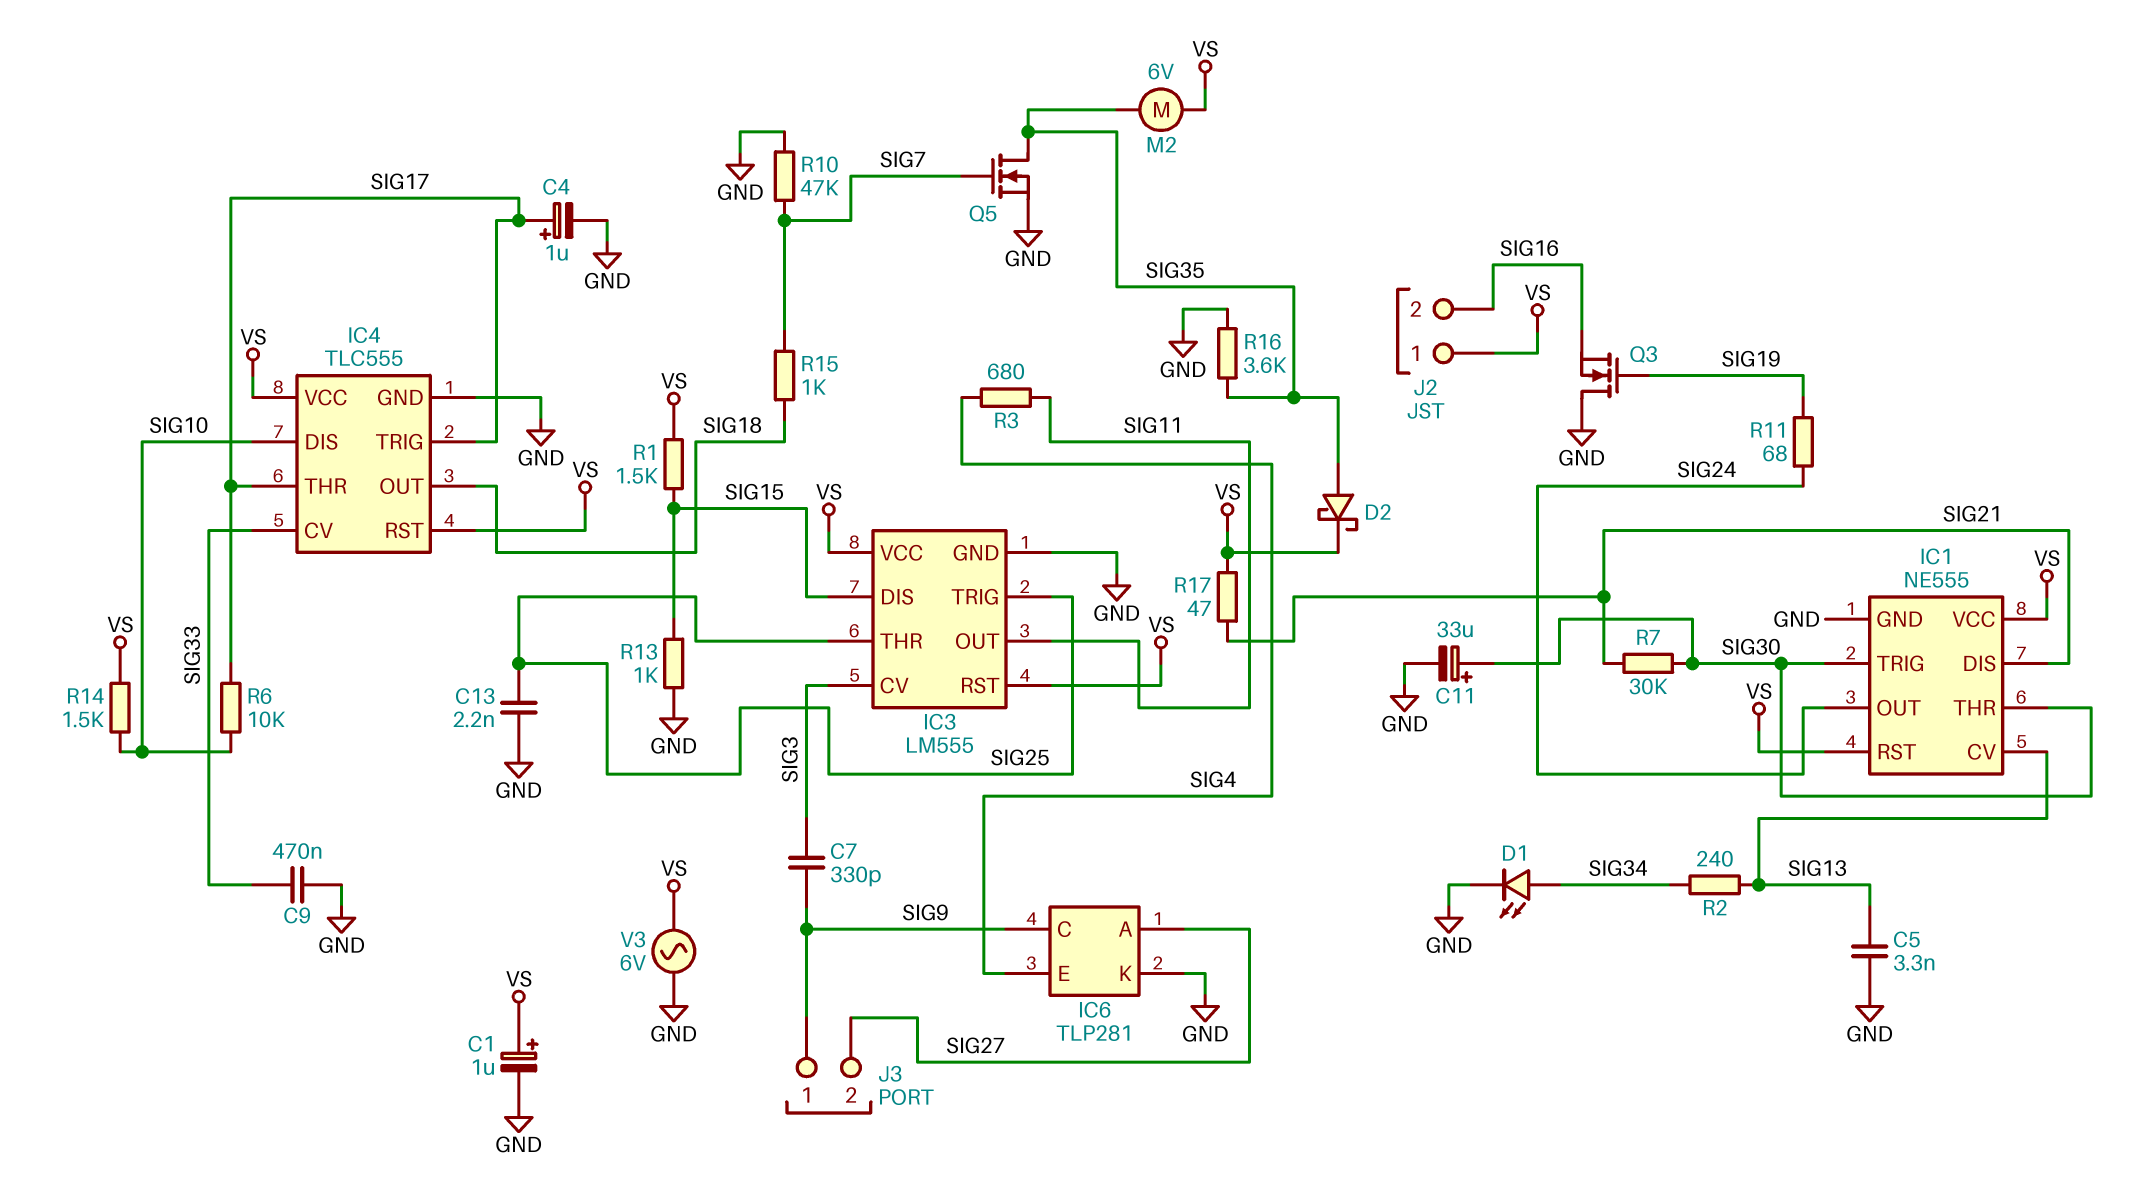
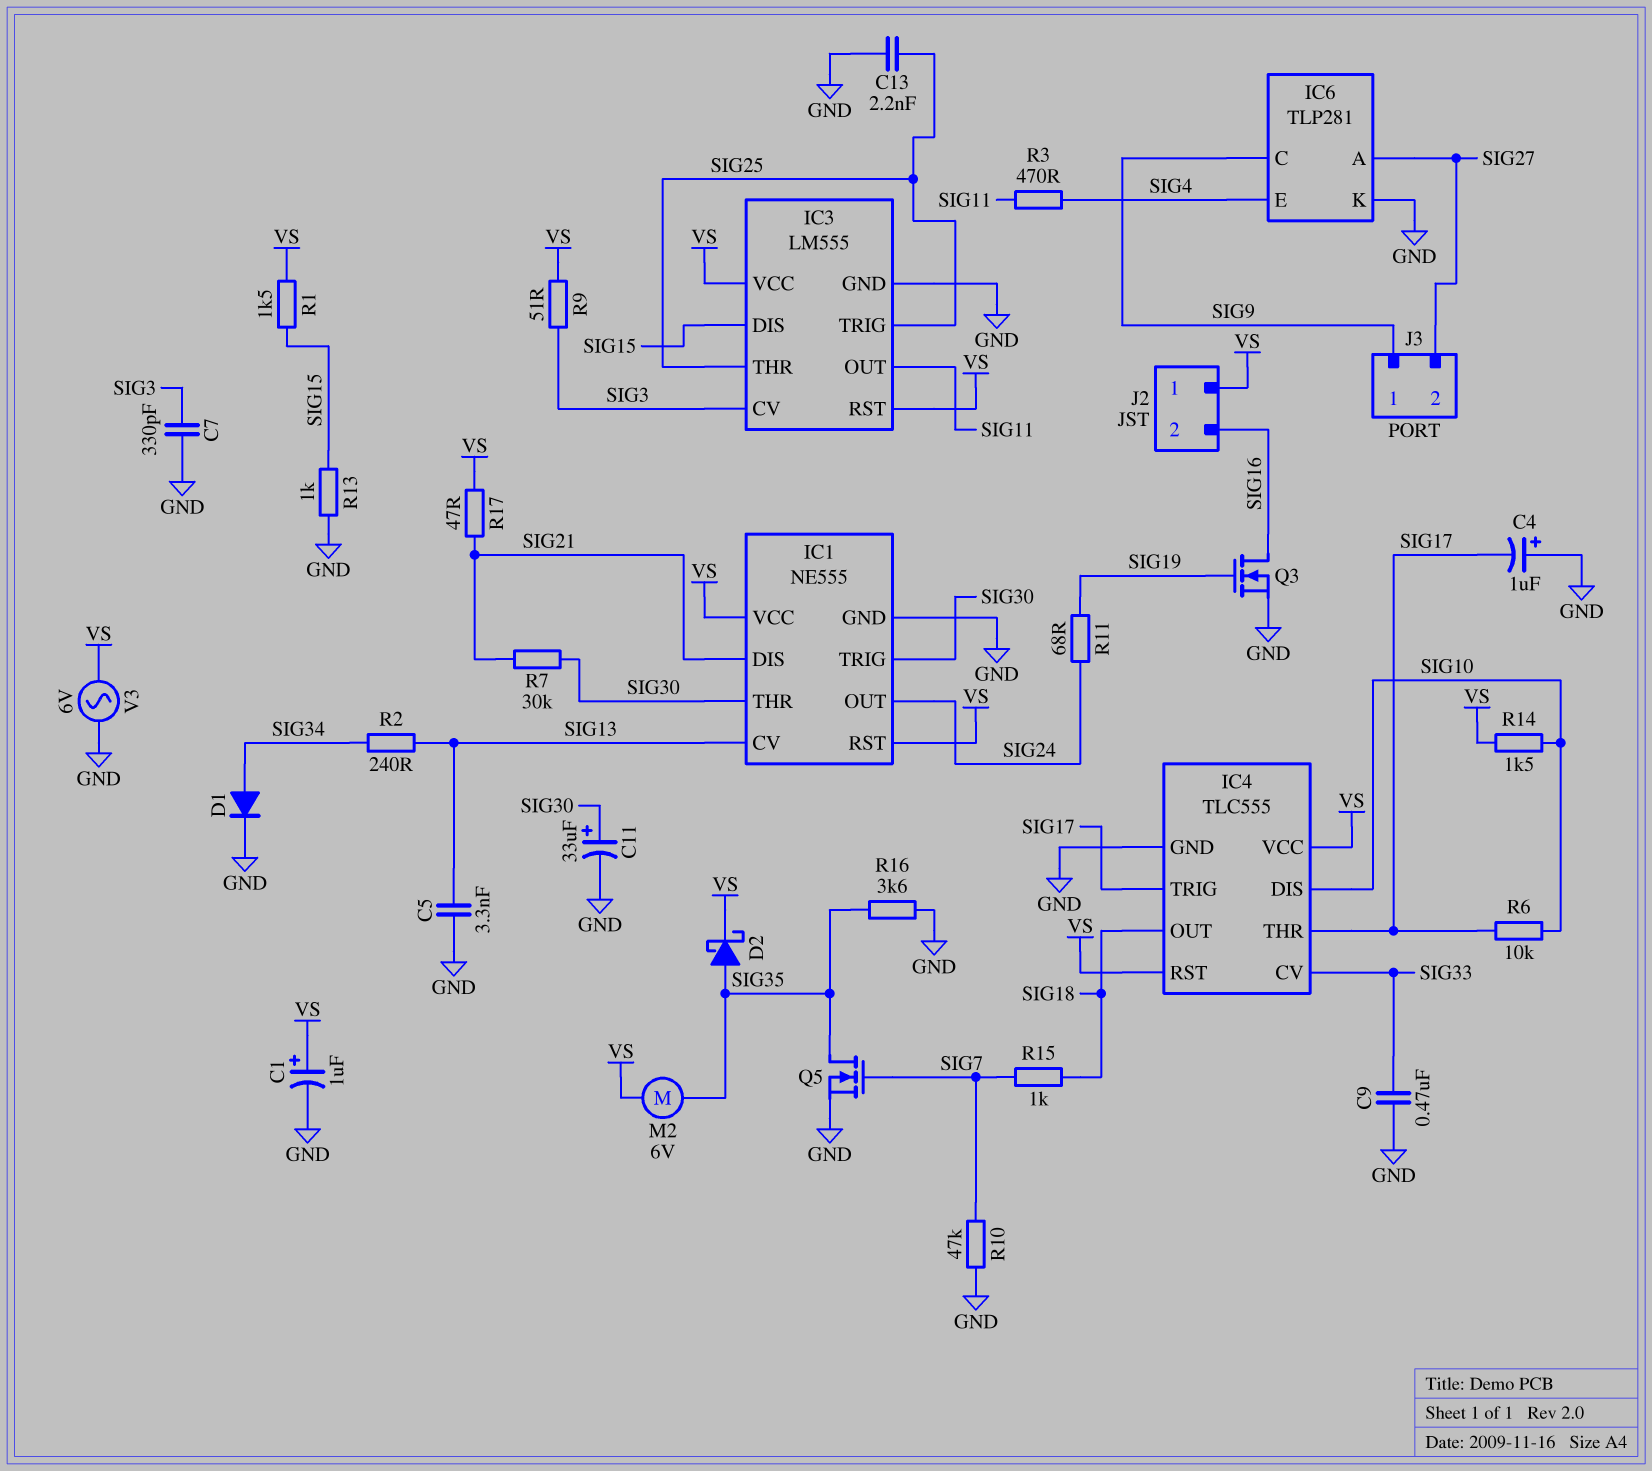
C4: 1uF (plus SIG17, minus GND) -> 1uF (plus GND, minus SIG17)
C7: 330pF (SIG3, SIG9) -> 330pF (GND, SIG3)
D1: LED (A SIG34, K GND) -> diode (A SIG34, K GND)
Q3: NMOS (G SIG19, D GND, S SIG16) -> NMOS (G SIG19, D SIG16, S GND)
R3: 680 (SIG4, SIG11) -> 470 (SIG4, SIG11)
R9: none -> 51 (SIG3, VS)

